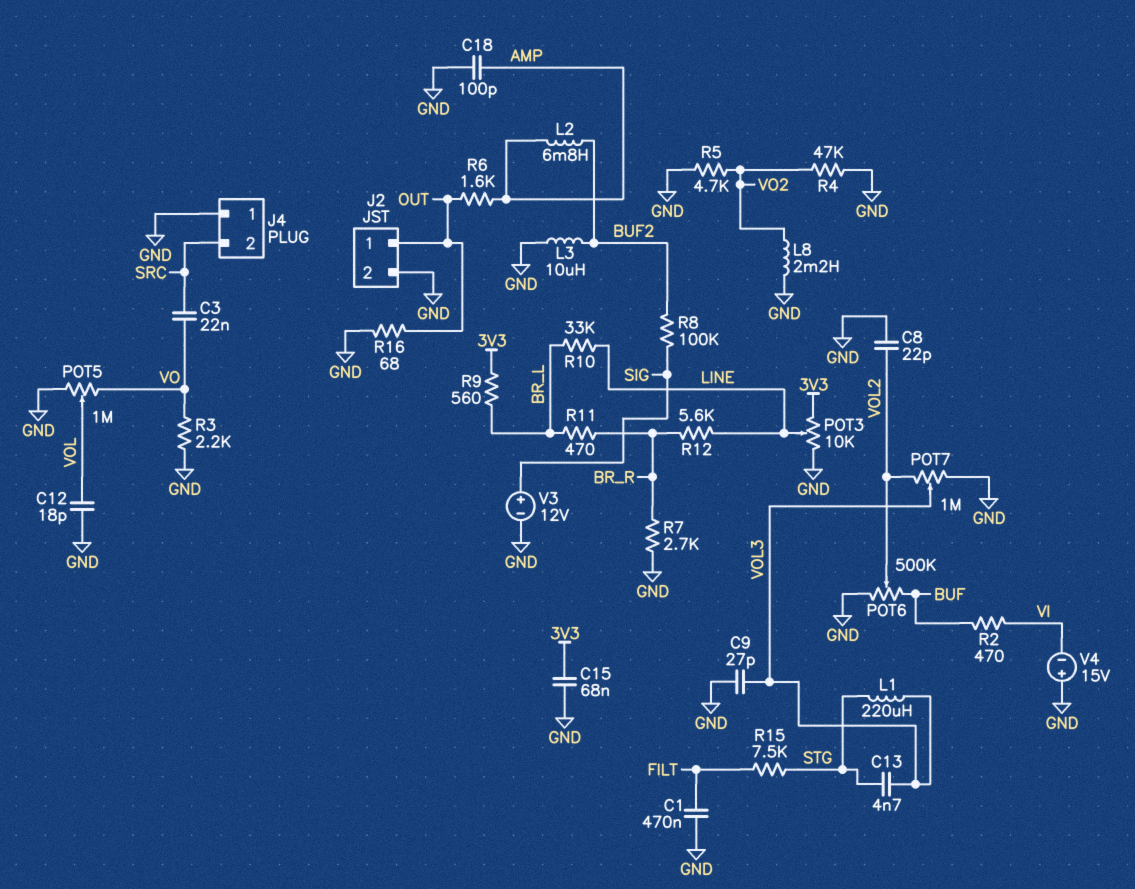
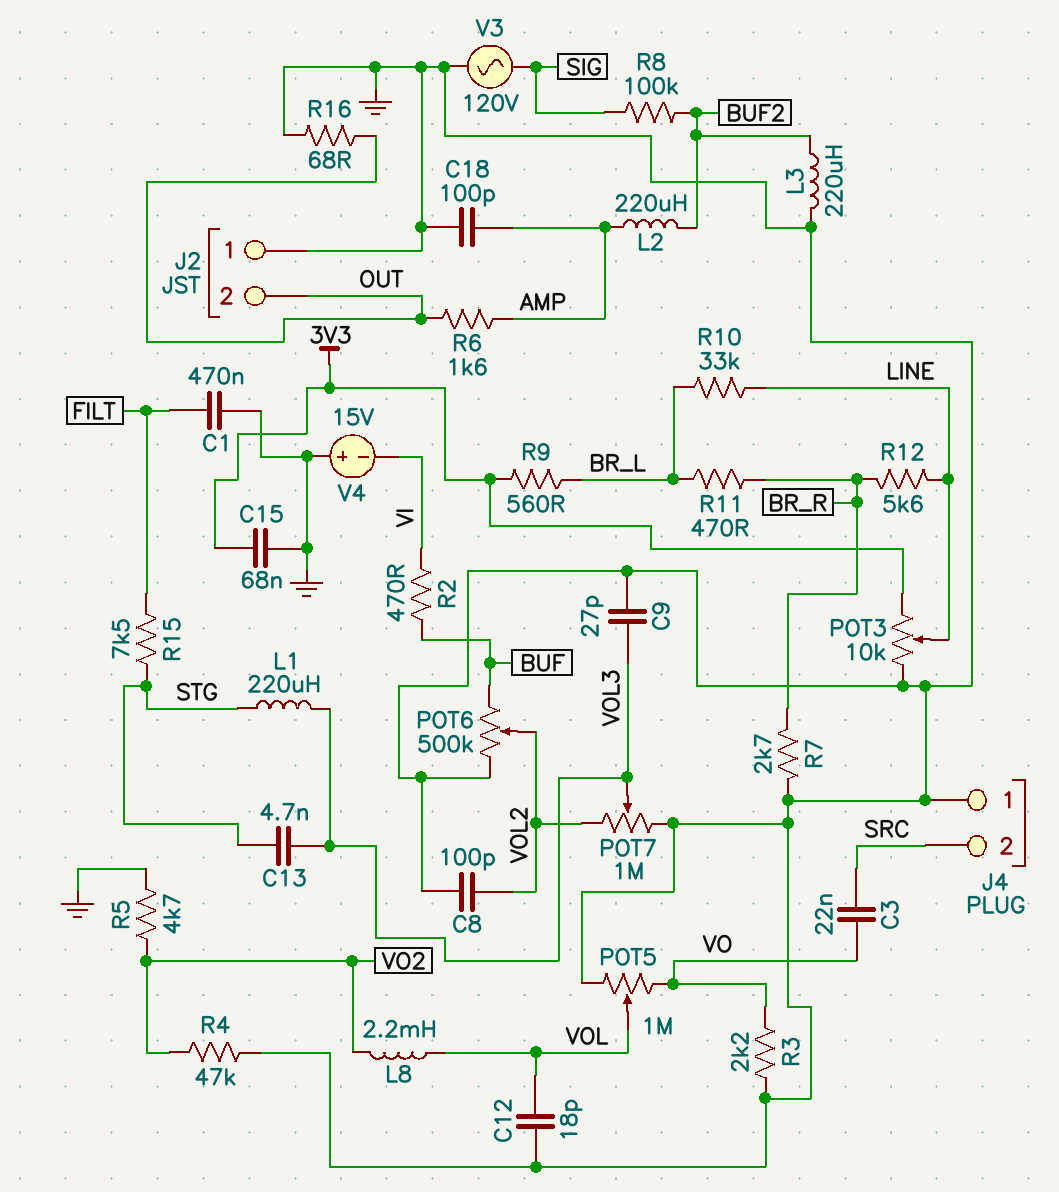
C8: 22pF (GND, VOL2) -> 100pF (GND, VOL2)
J2 pin 1: OUT -> GND
J2 pin 2: GND -> OUT
L2: 6.8mH (AMP, BUF2) -> 220uH (AMP, BUF2)
L3: 10uH (BUF2, GND) -> 220uH (BUF2, GND)
L8: 2.2mH (GND, VO2) -> 2.2mH (VO2, VOL)
V3: 12V (plus SIG, minus GND) -> AC 120V (GND, SIG)

